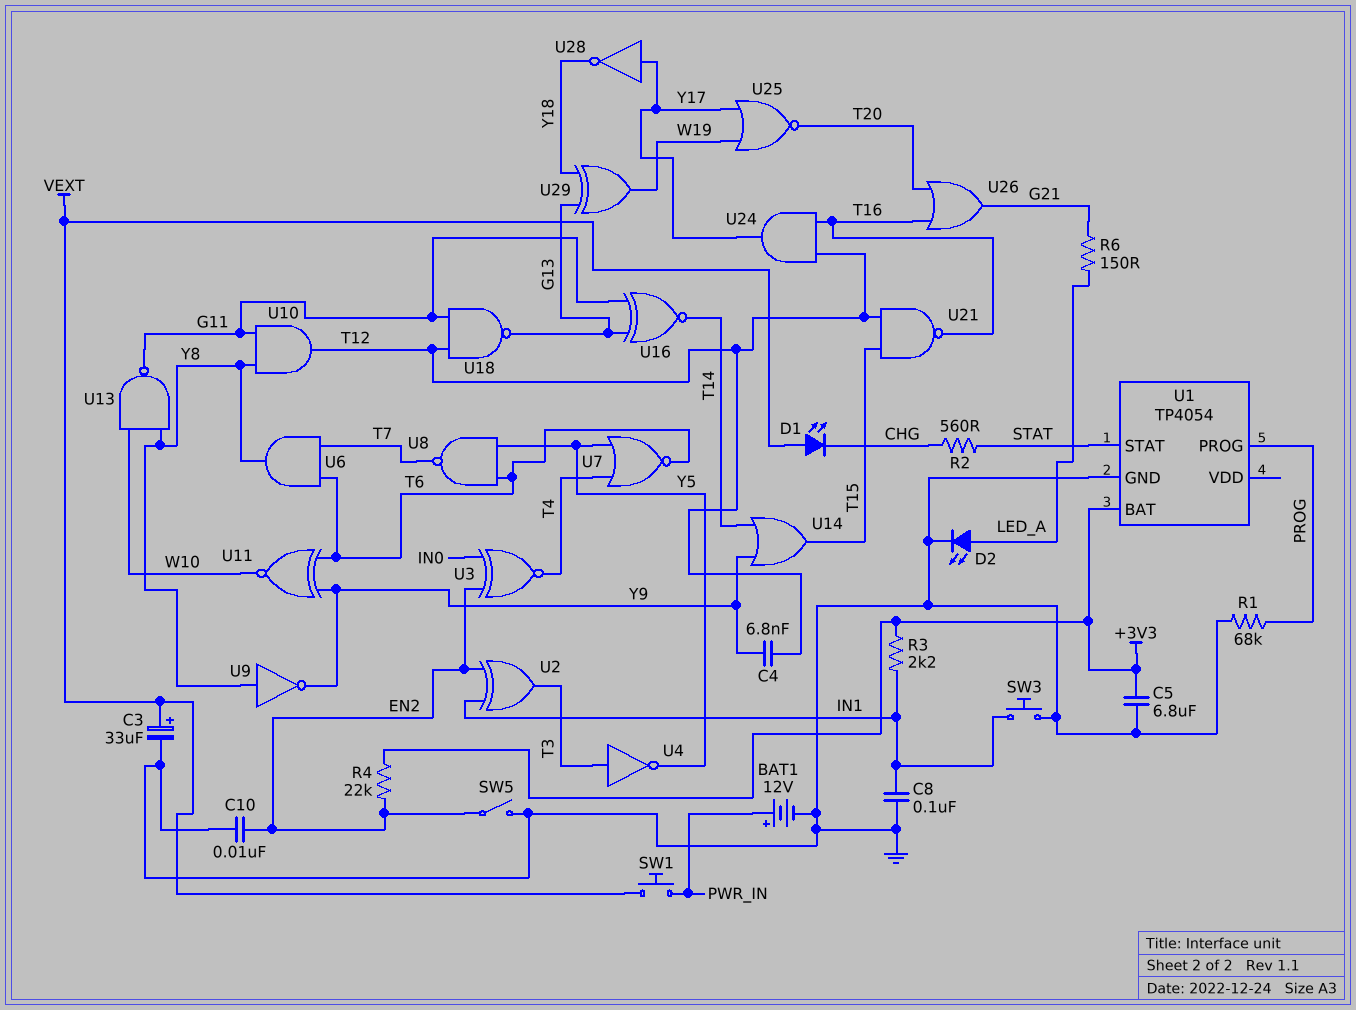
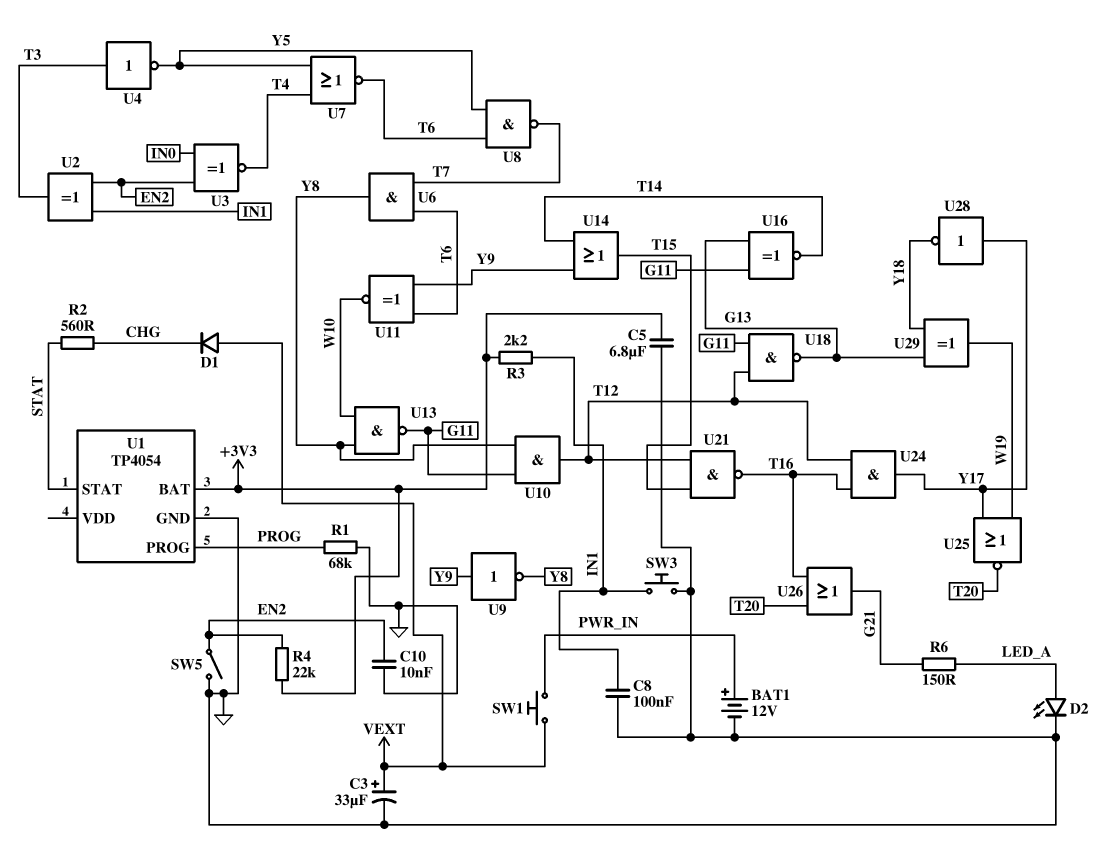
C4: 6.8nF (T12, Y9) -> none
D1: LED (A VEXT, K CHG) -> diode (A VEXT, K CHG)
U9: NOT (in Y8, out Y9) -> NOT (in Y9, out Y8)

